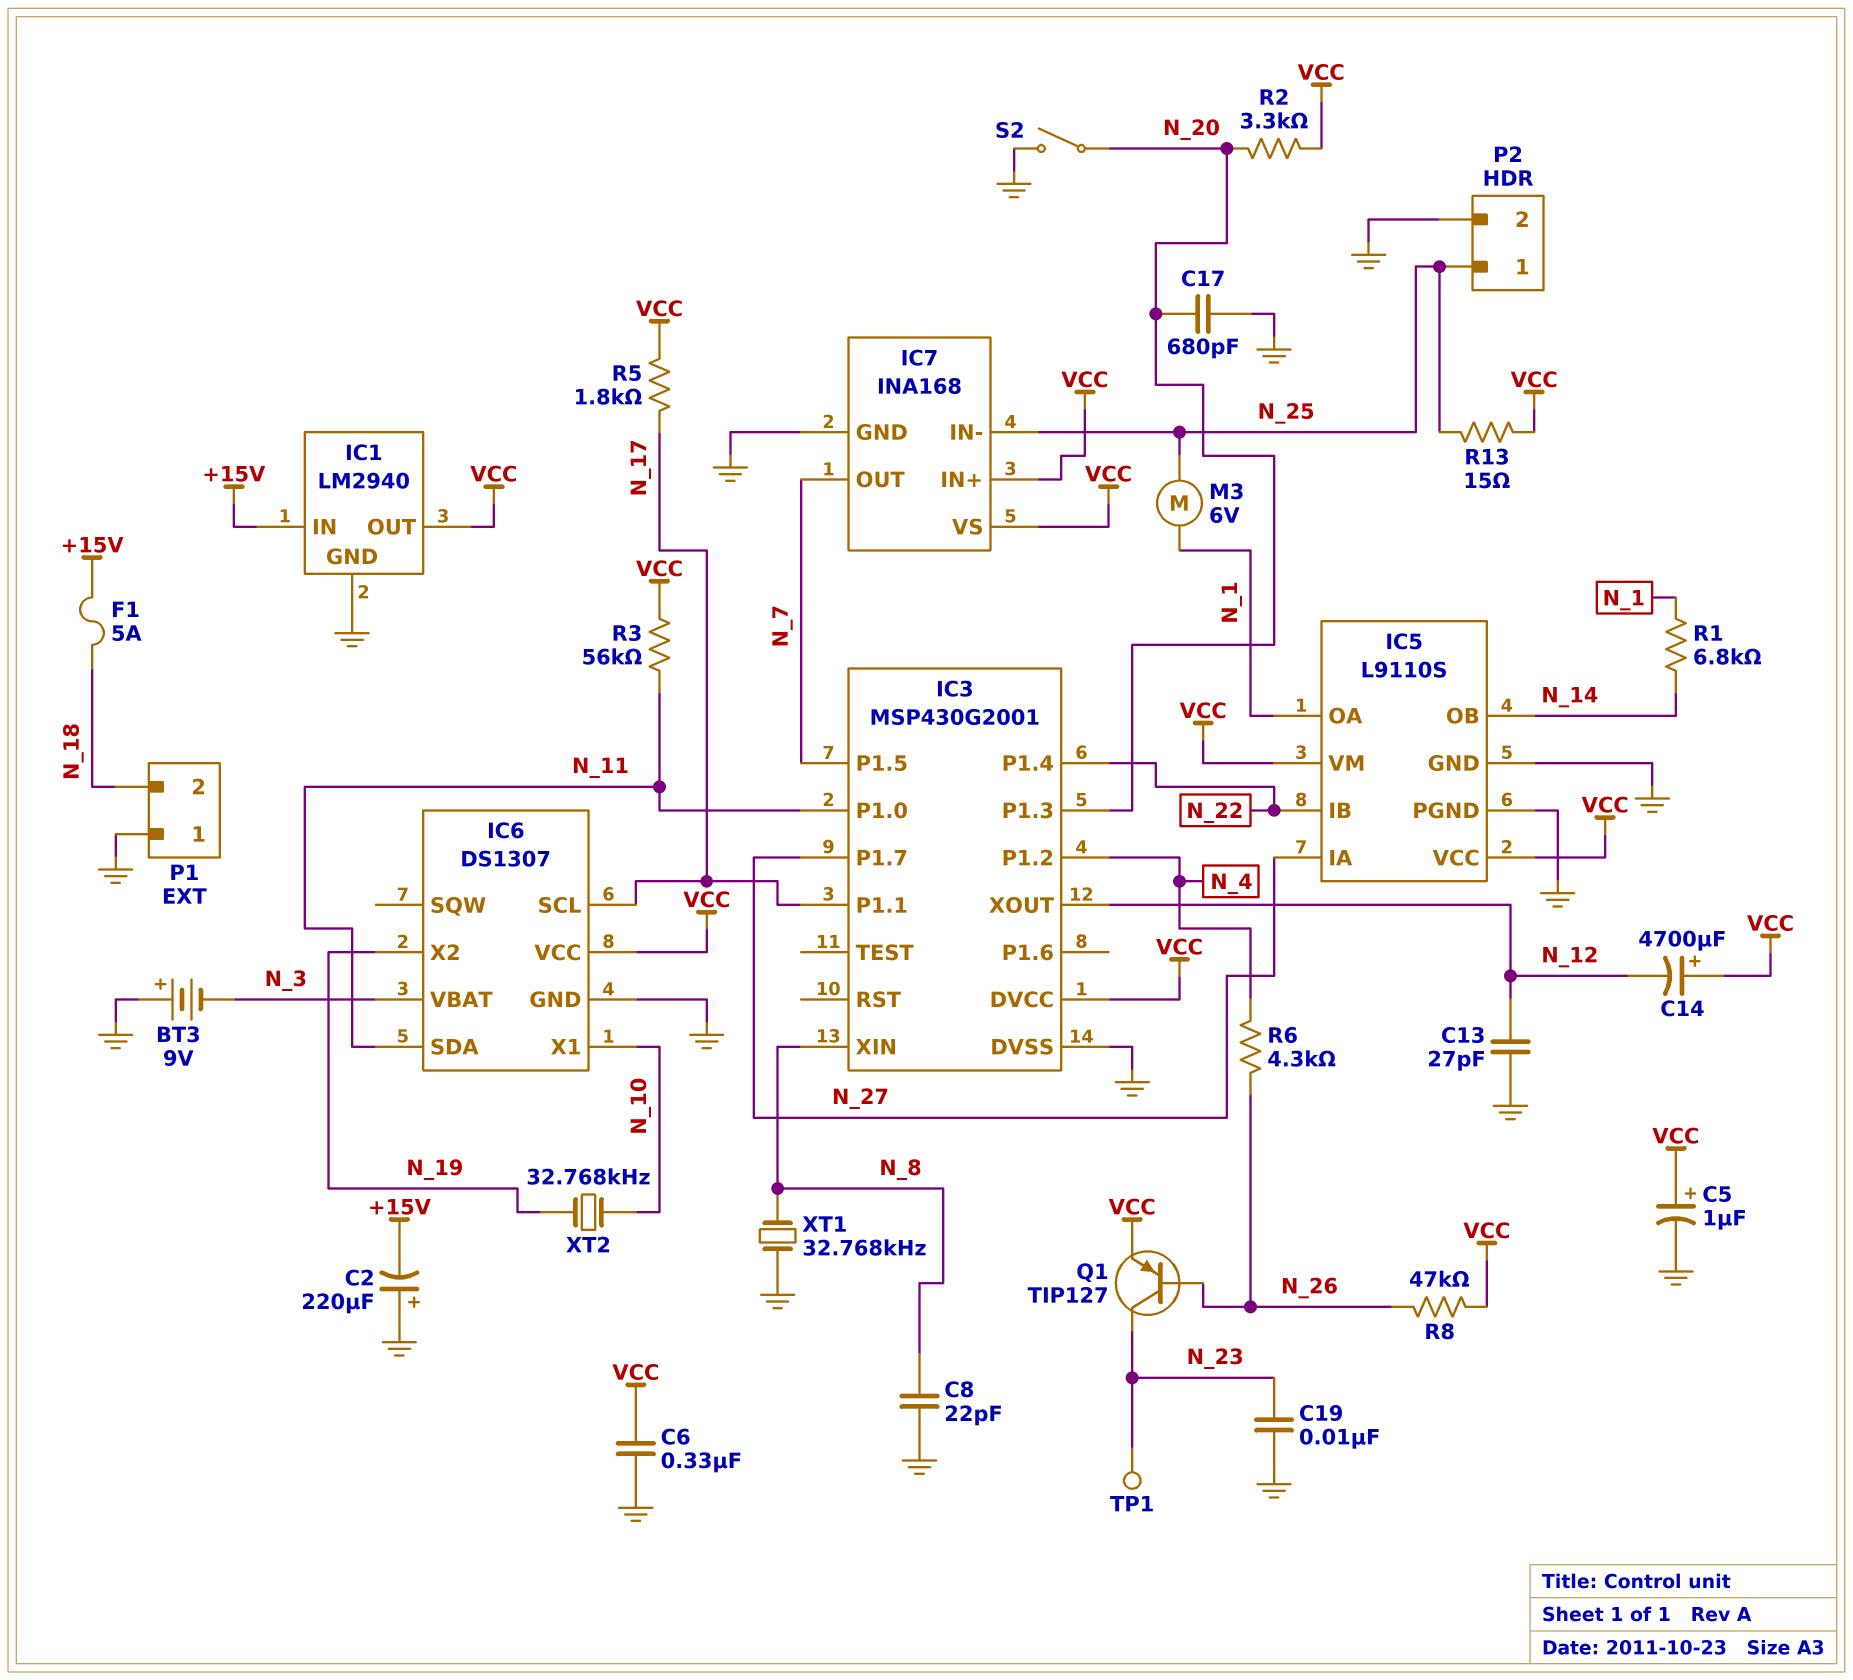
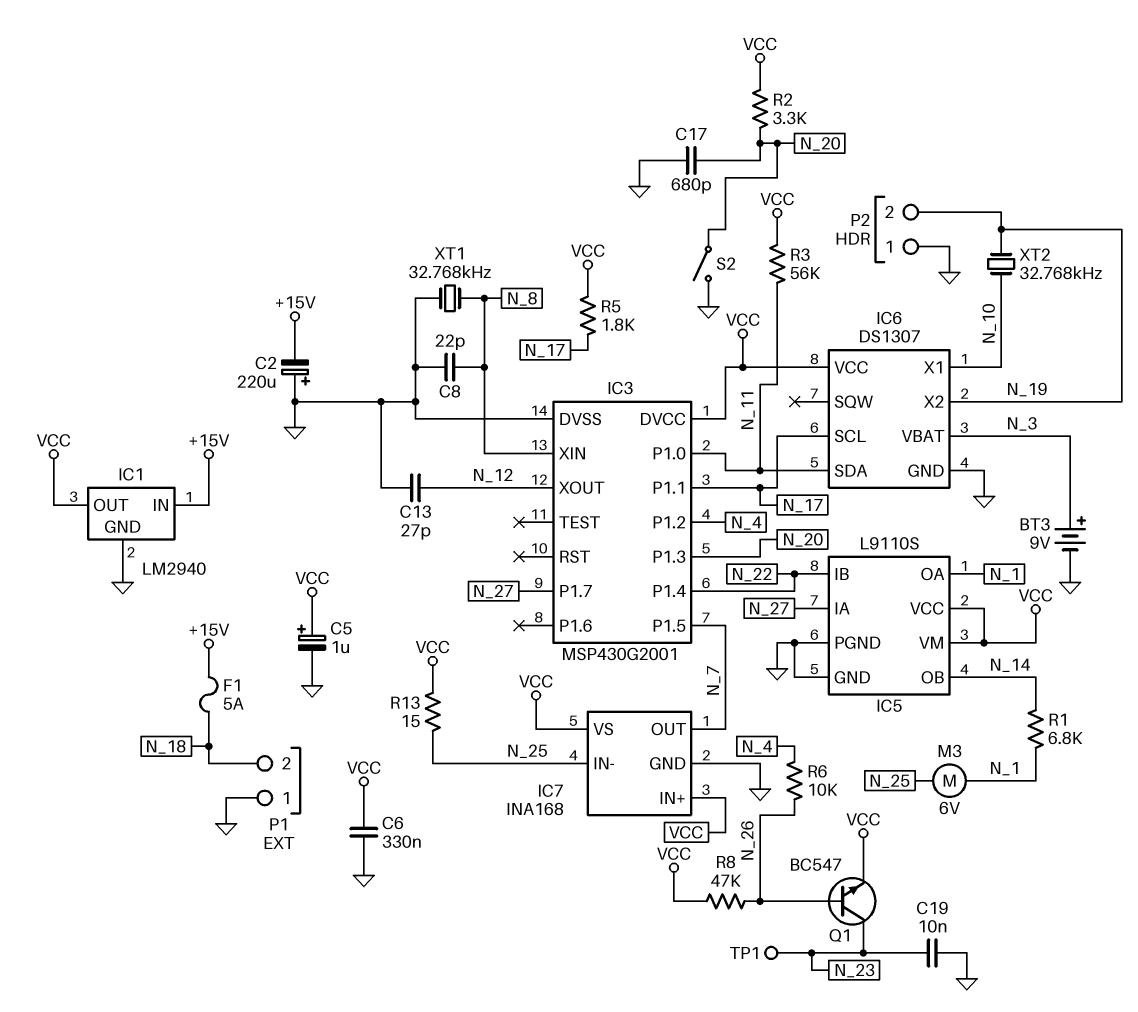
BT3: 9V (plus GND, minus N_3) -> 9V (plus N_3, minus GND)
C14: 4700uF (plus VCC, minus N_12) -> none
P2 pin 1: N_25 -> GND
P2 pin 2: GND -> N_19
Q1: PNP TIP127 (B N_26, C N_23, E VCC) -> NPN BC547 (B N_26, C N_23, E VCC)
R6: 4.3k (N_4, N_26) -> 10k (N_4, N_26)

